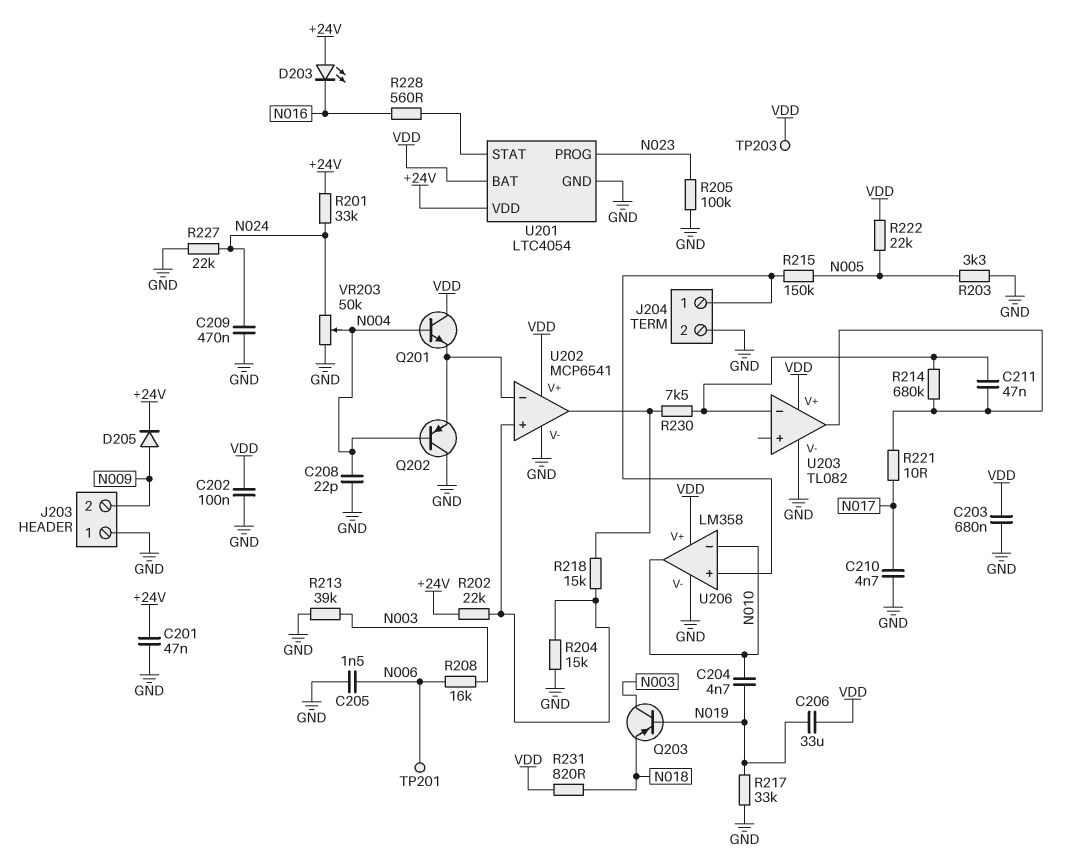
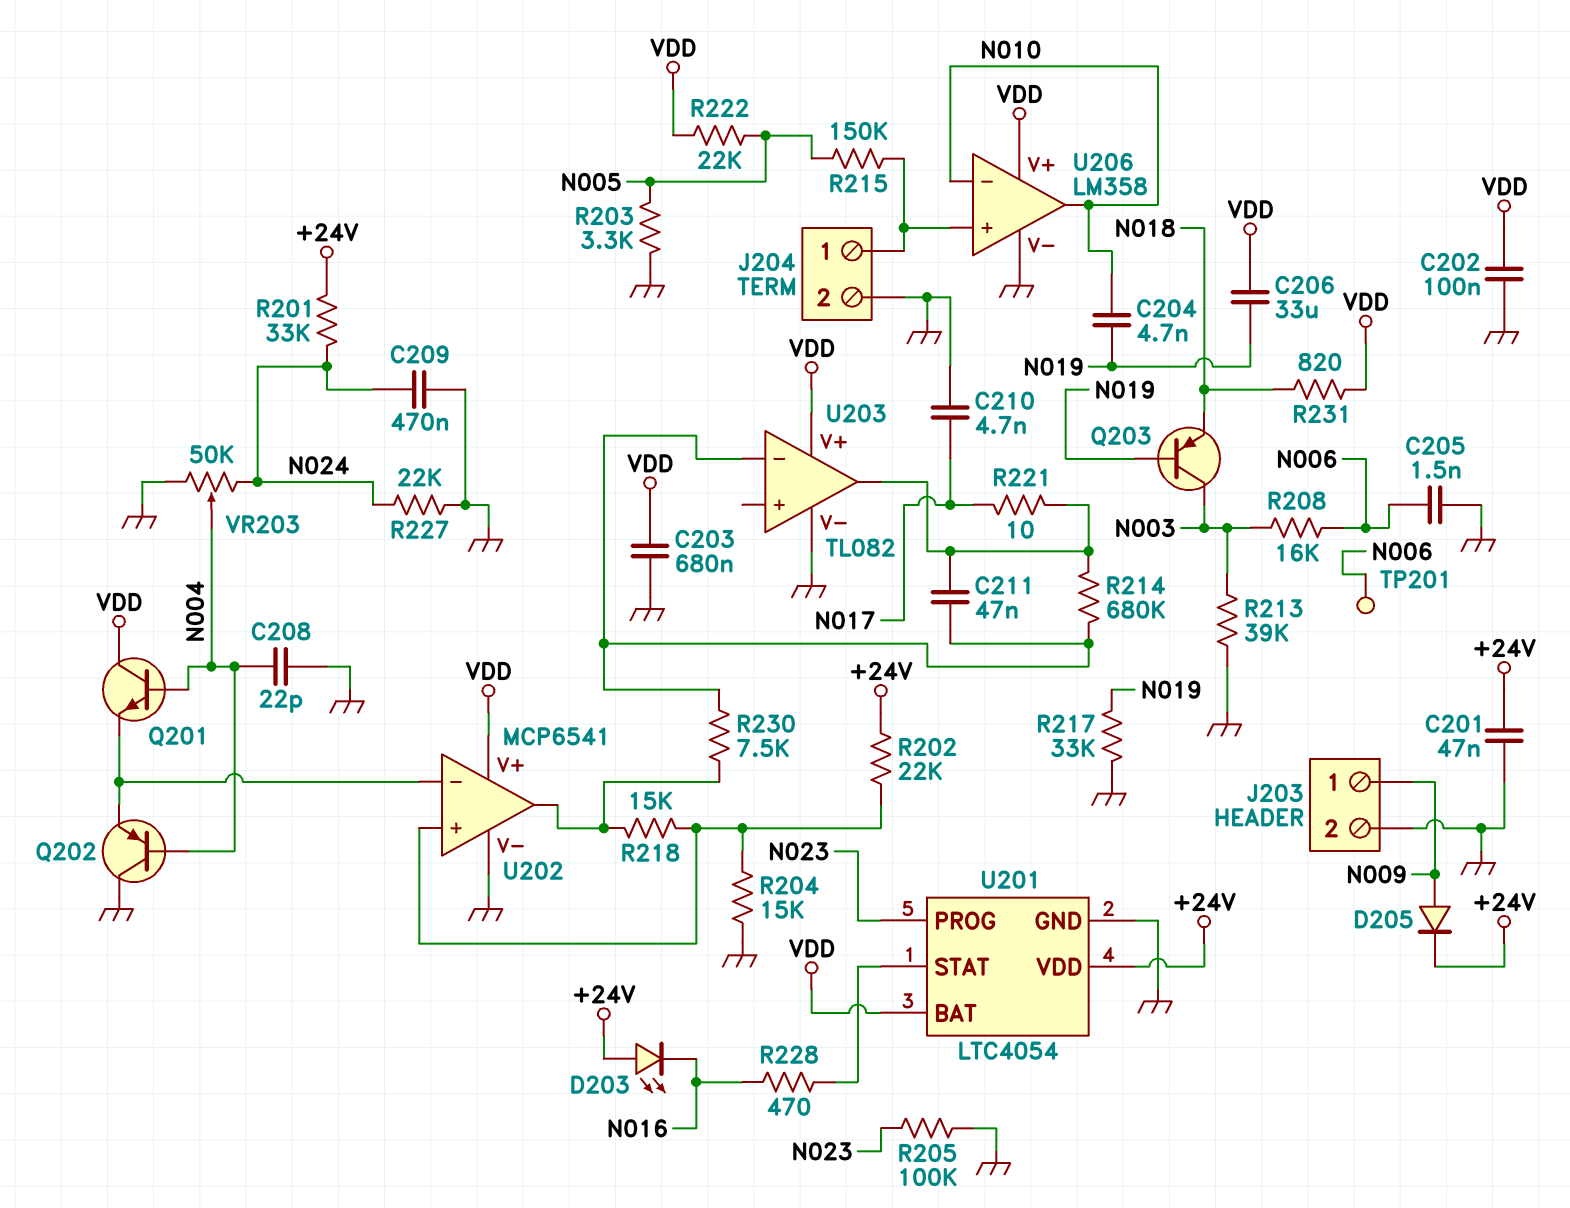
J203 pin 1: GND -> N009
J203 pin 2: N009 -> GND
R228: 560 (N016, U201/STAT) -> 470 (N016, U201/STAT)
TP203: test point (VDD) -> none

